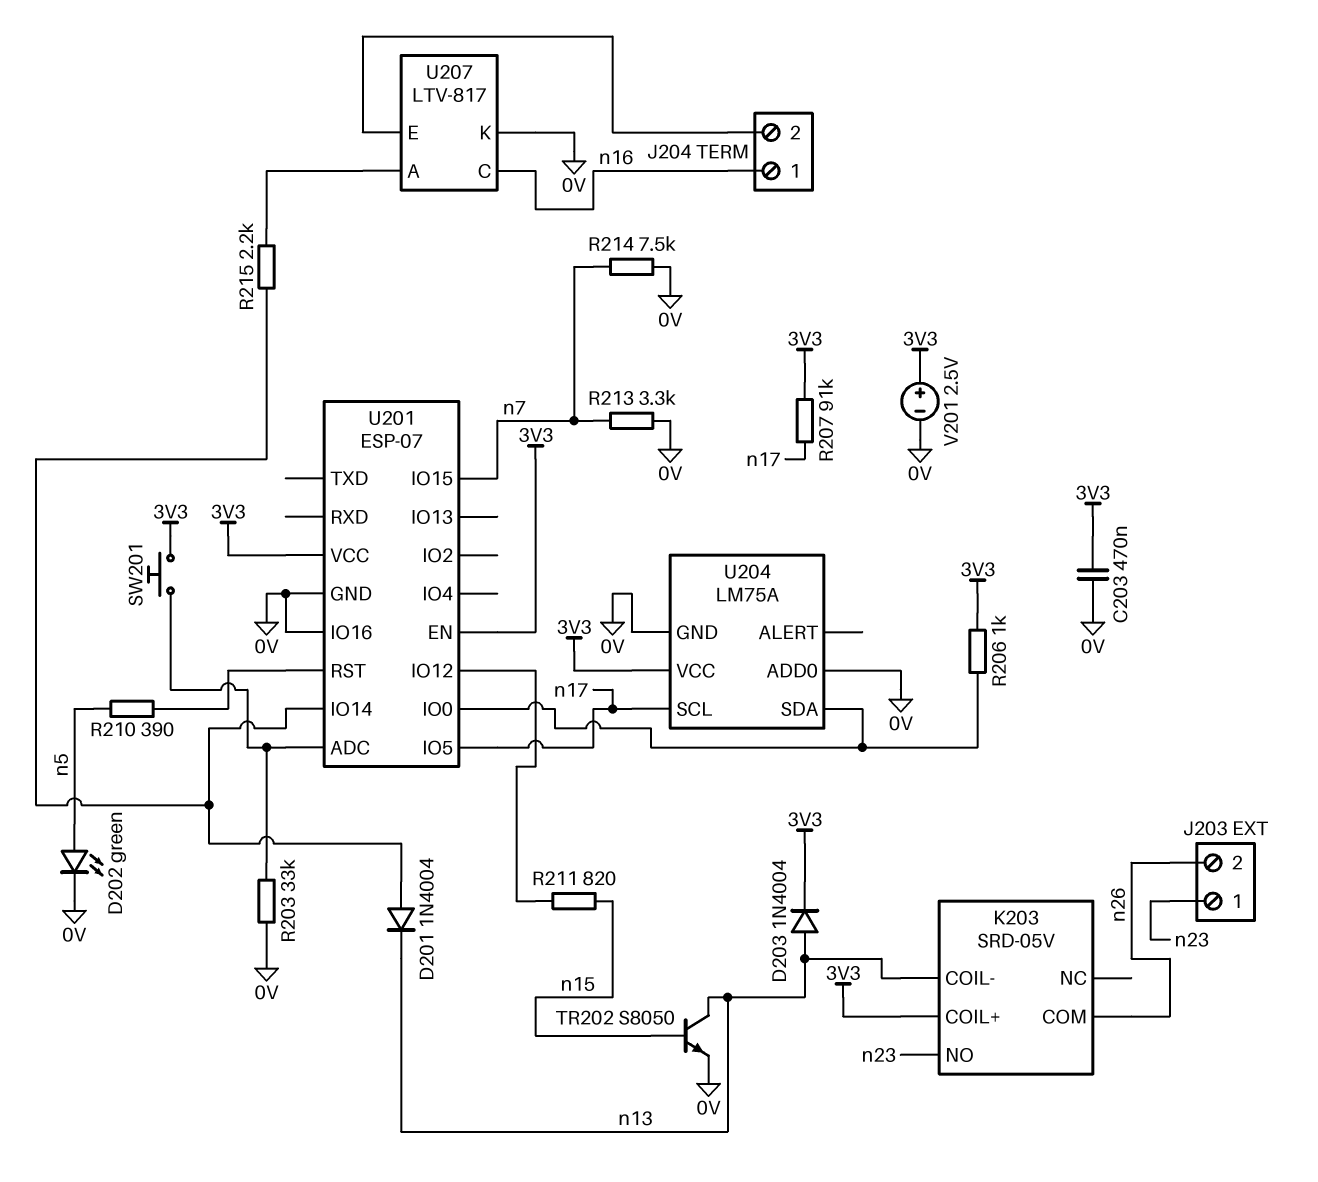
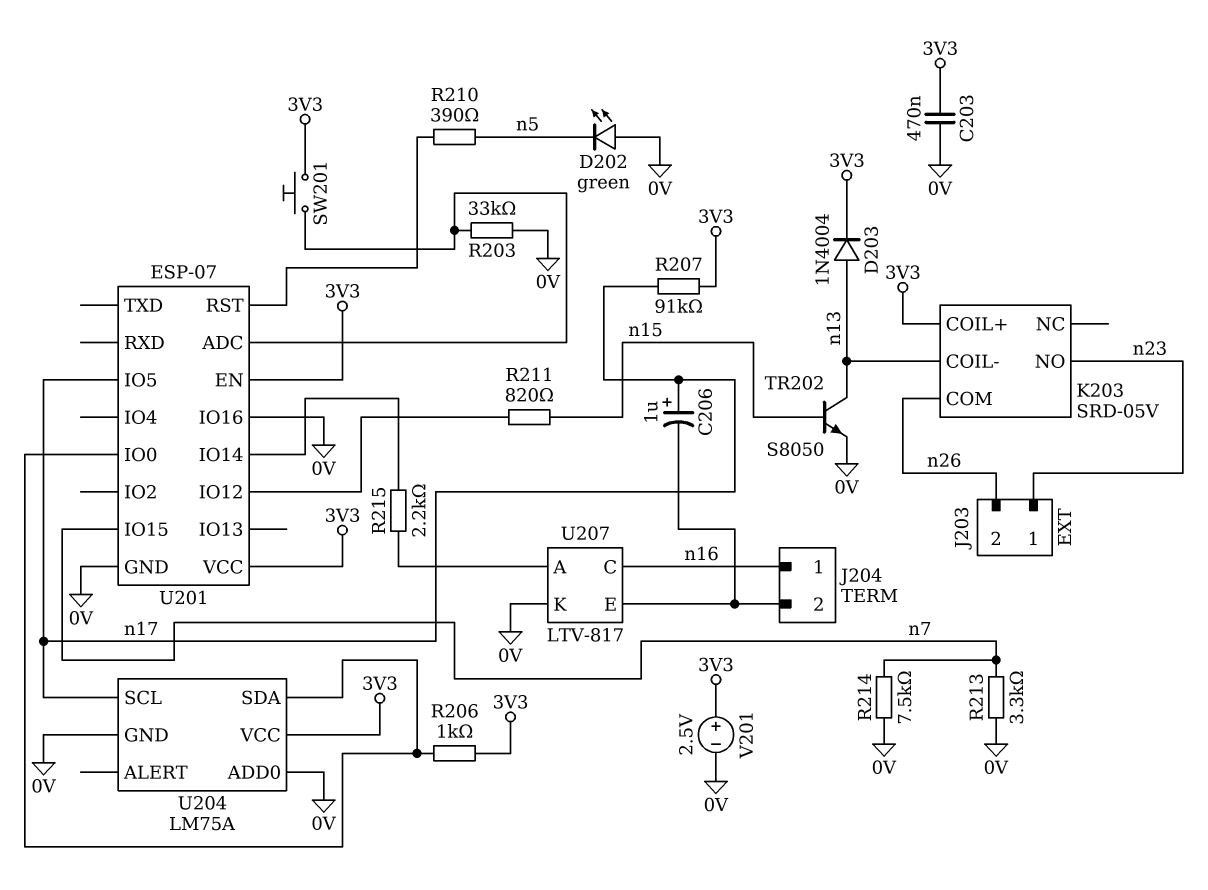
C206: none -> 1uF (plus n17, minus J204/2)
D201: diode 1N4004 (A U201/IO14, K n13) -> none
D202: LED green (A n5, K 0V) -> LED green (A 0V, K n5)

